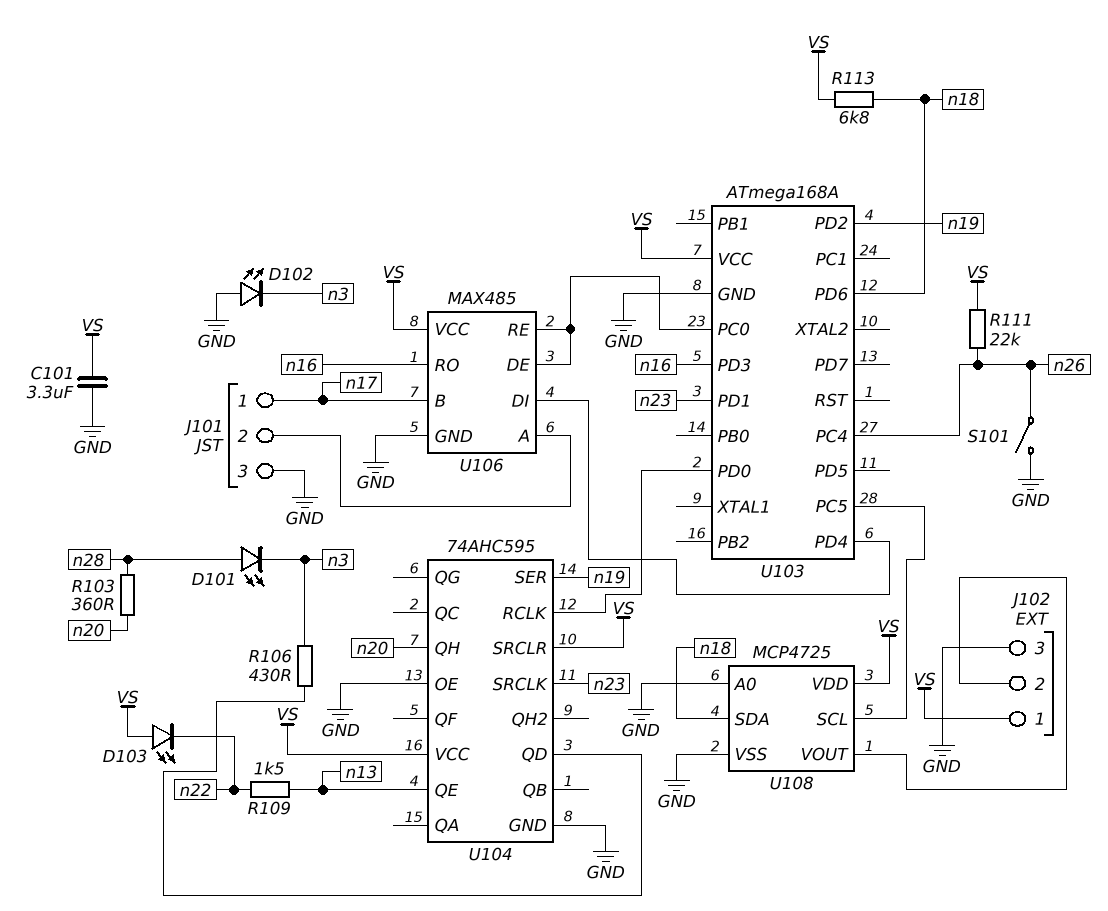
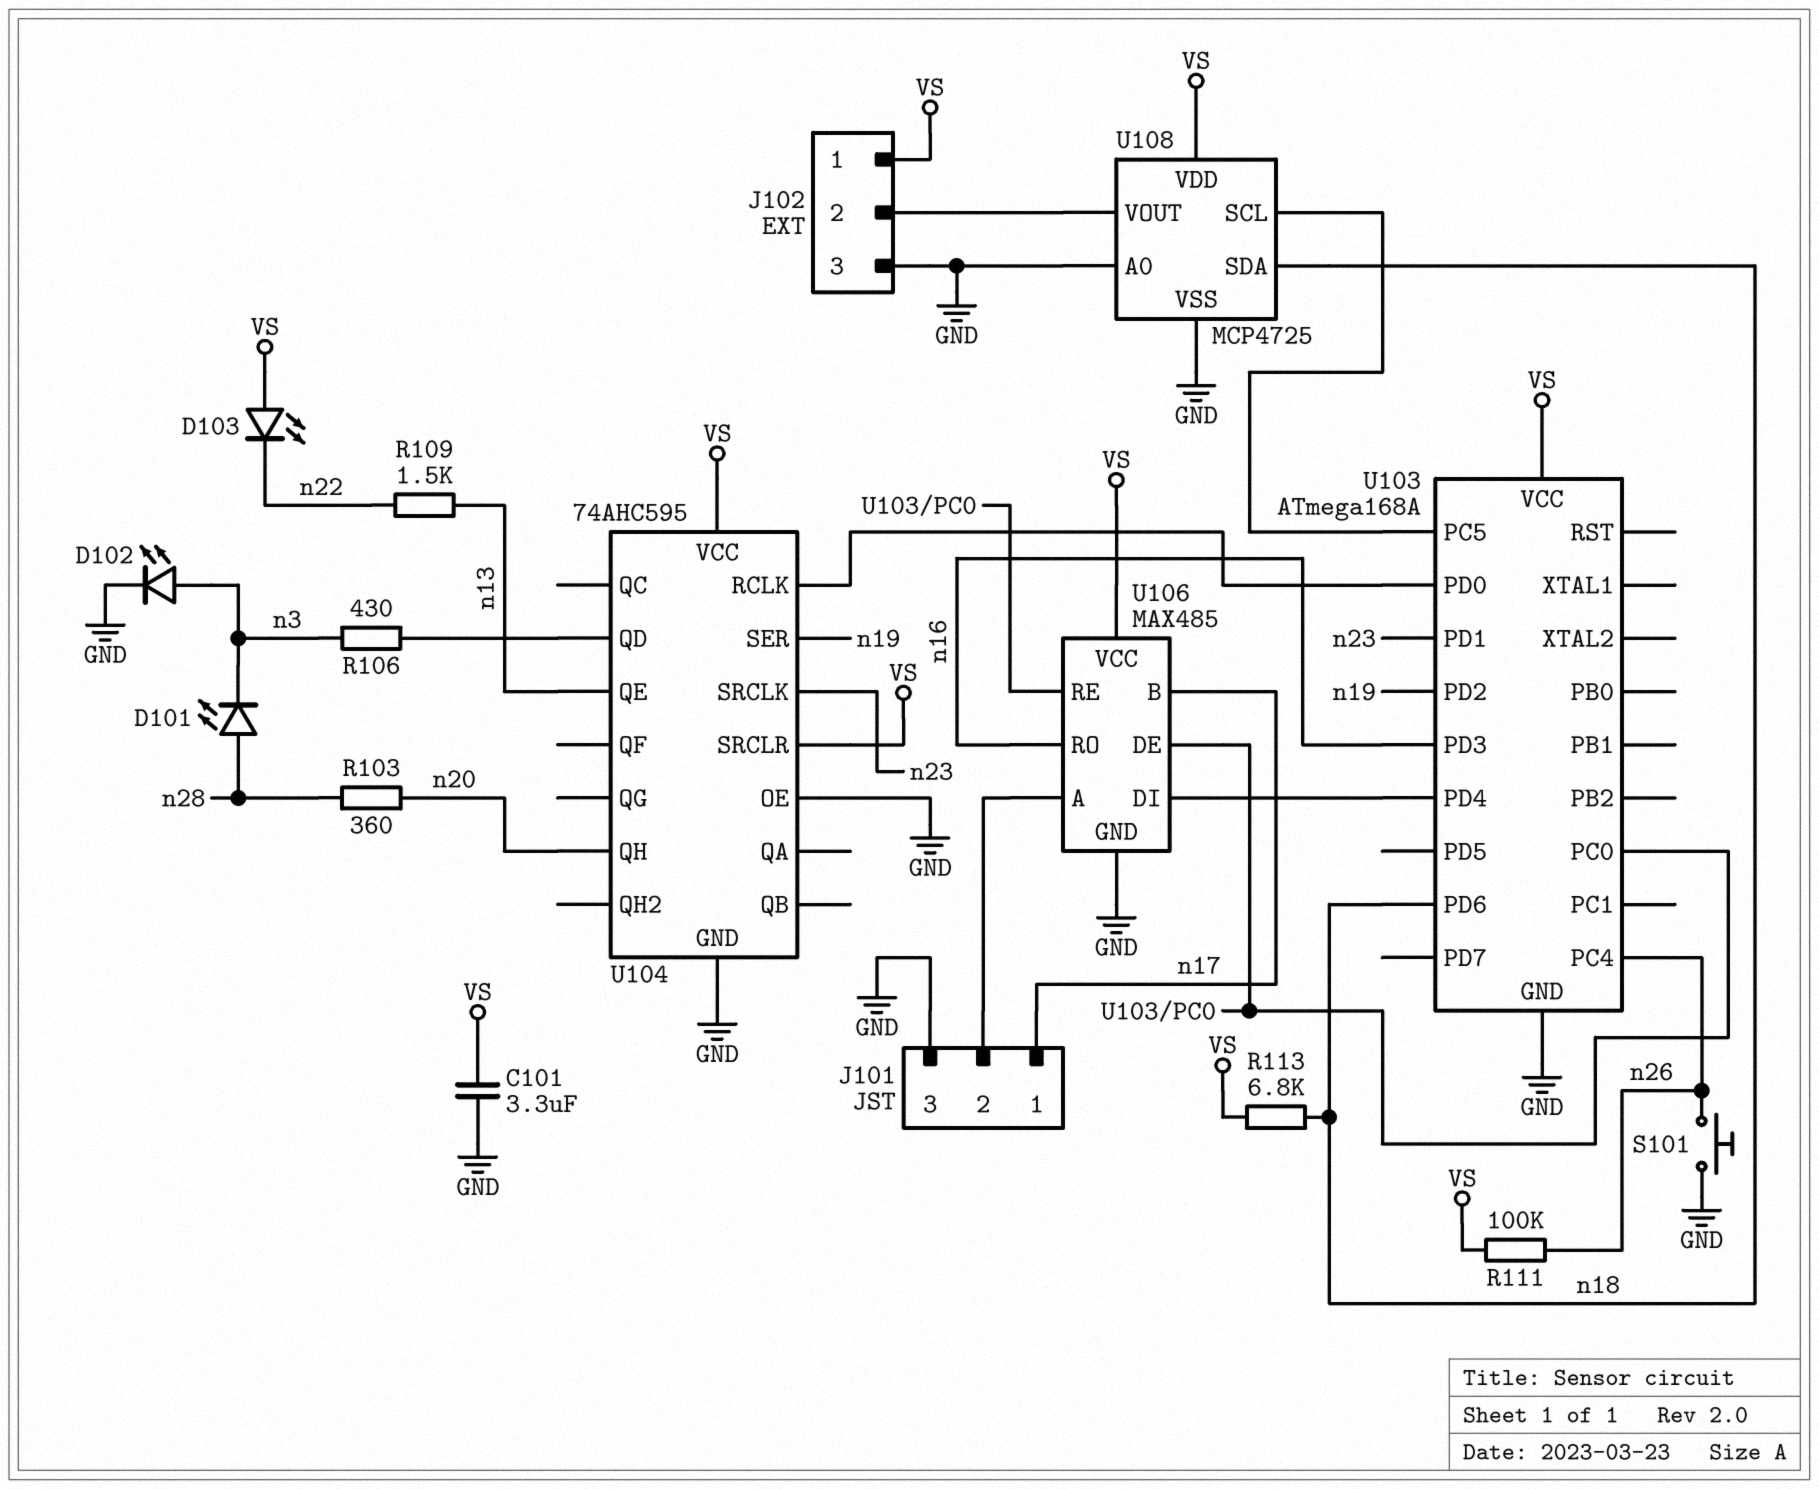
D102: LED (A GND, K n3) -> LED (A n3, K GND)
R111: 22k (VS, n26) -> 100k (VS, n26)
S101: switch (GND, n26) -> button (GND, n26)

